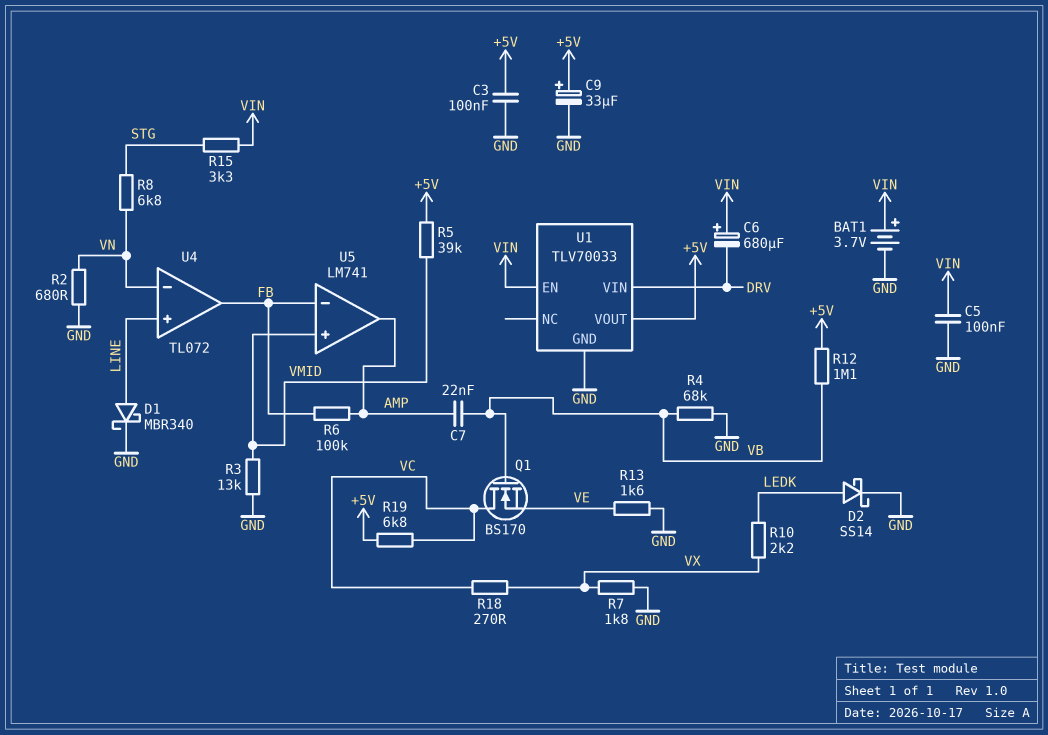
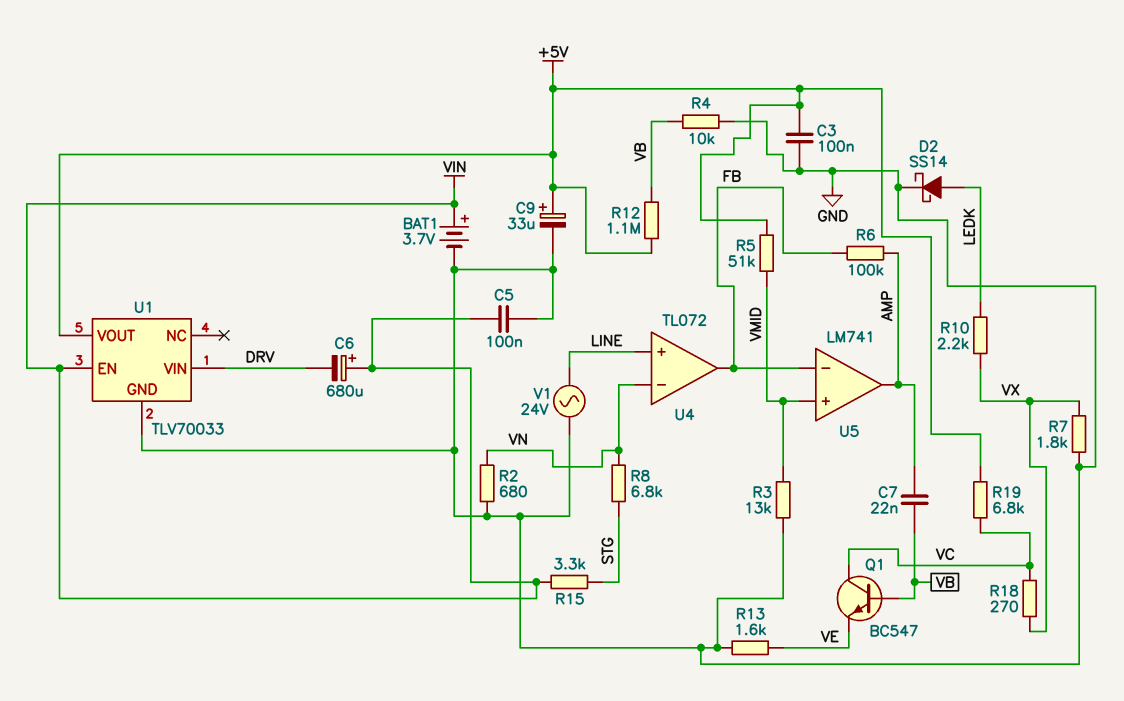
D1: schottky MBR340 (A LINE, K GND) -> none
Q1: NMOS BS170 (G VB, D VC, S VE) -> NPN BC547 (B VB, C VC, E VE)
R4: 68k (GND, VB) -> 10k (GND, VB)
R5: 39k (+5V, VMID) -> 51k (+5V, VMID)
V1: none -> AC 24V (GND, LINE)

